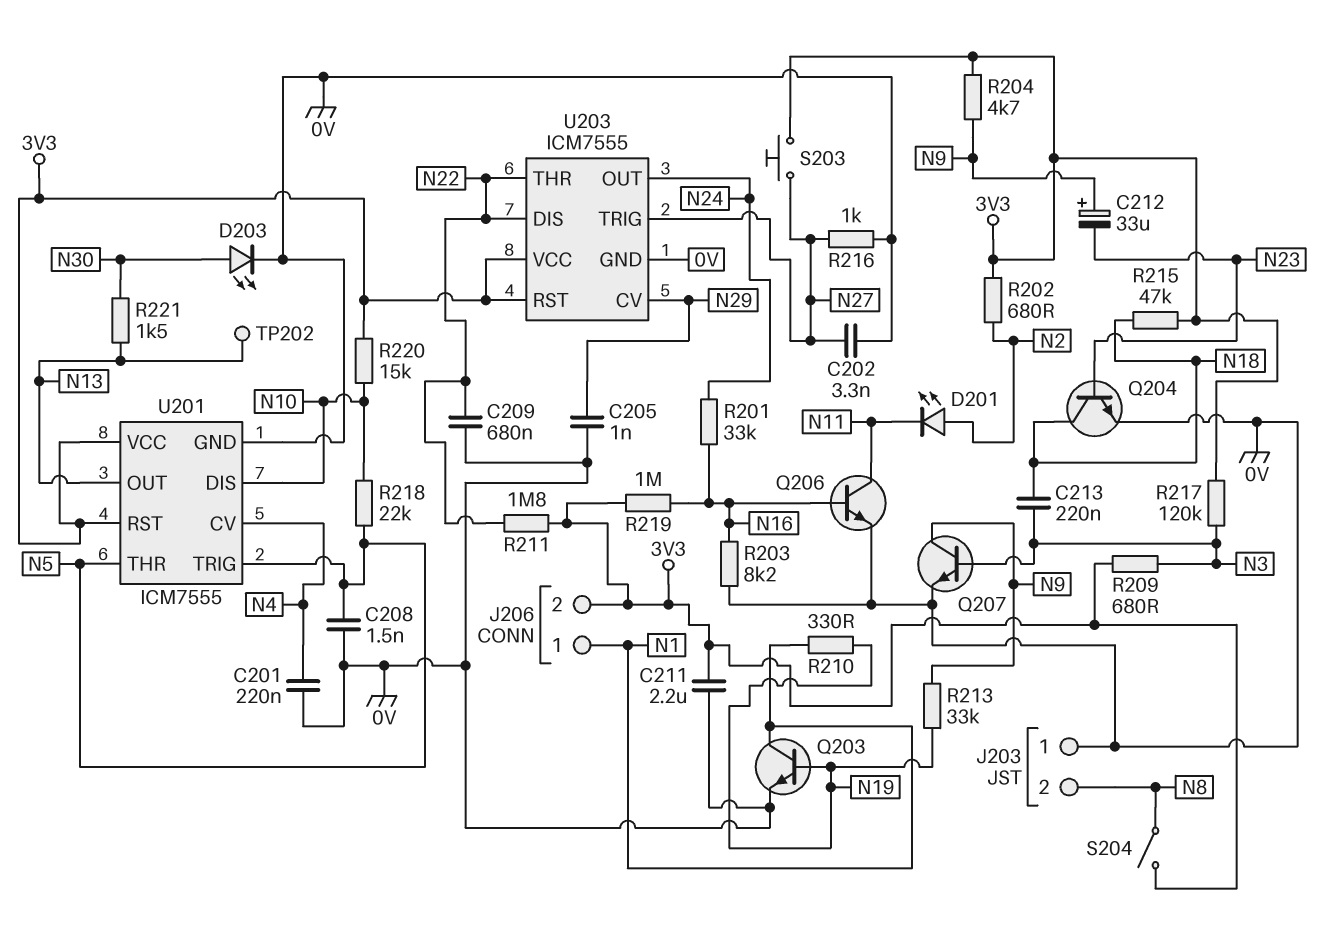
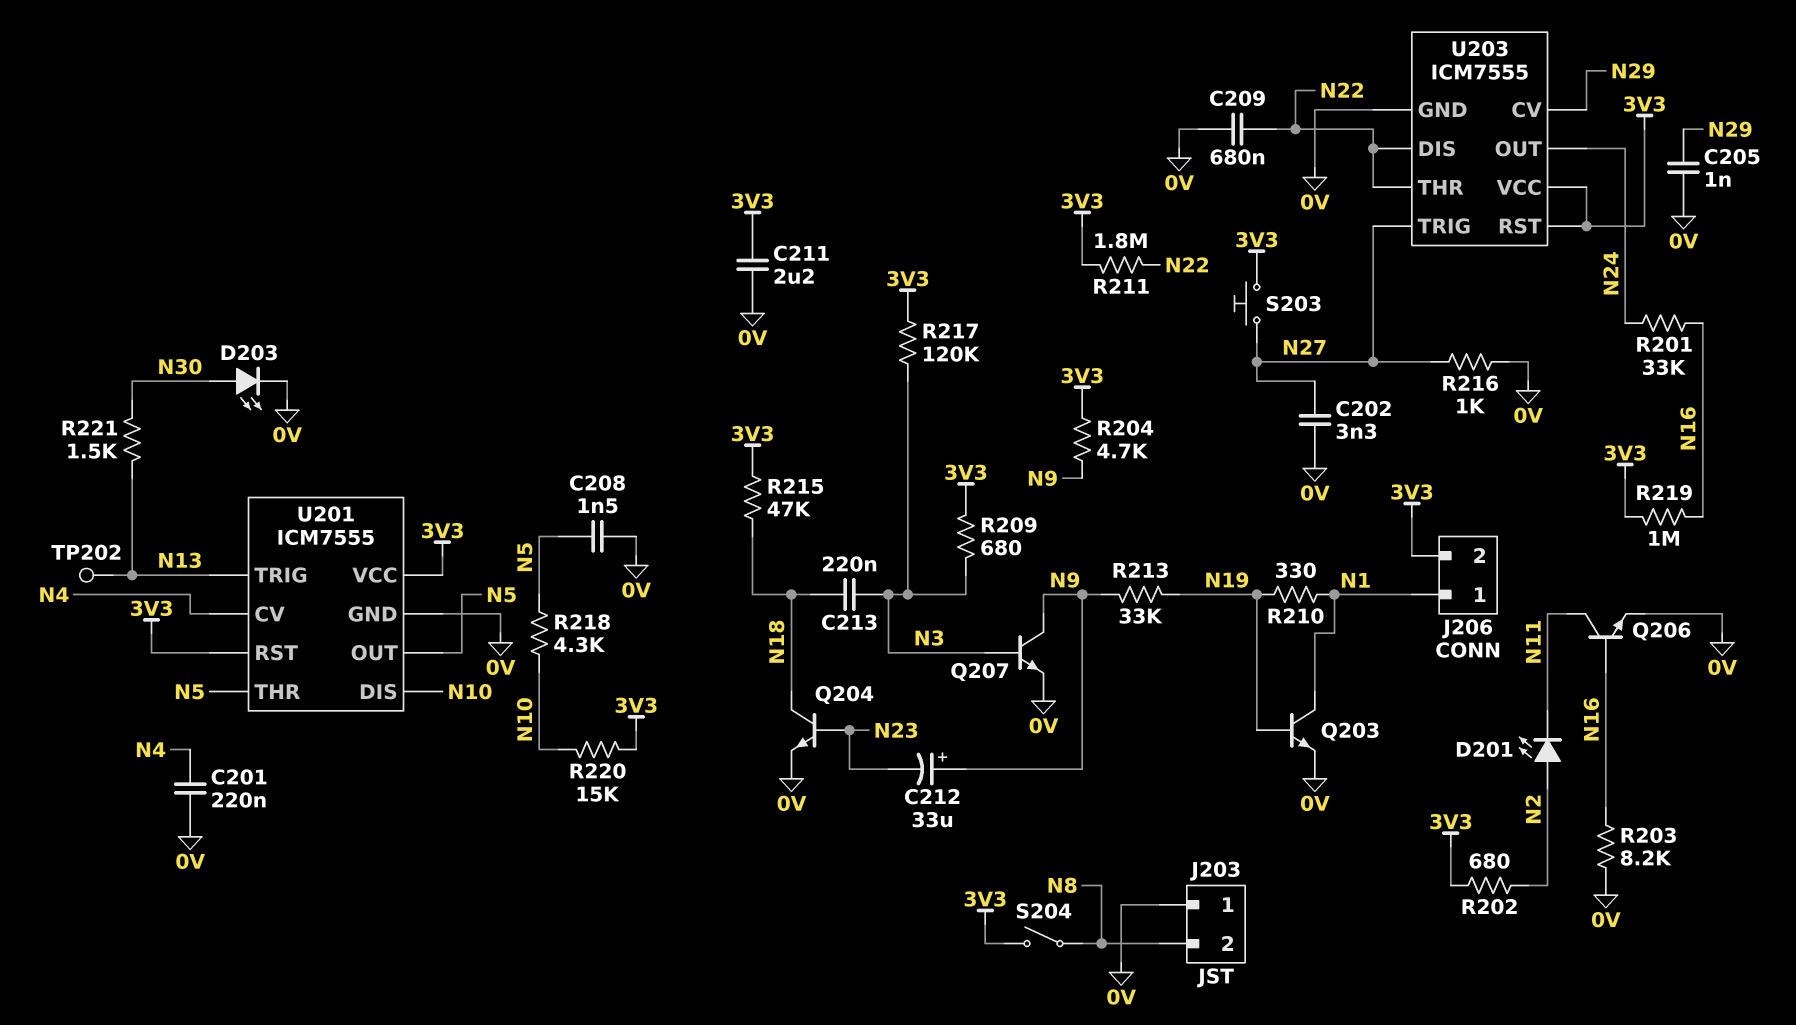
R218: 22k (N5, N10) -> 4.3k (N5, N10)
U201 pin OUT: N13 -> N5
U201 pin TRIG: N5 -> N13

